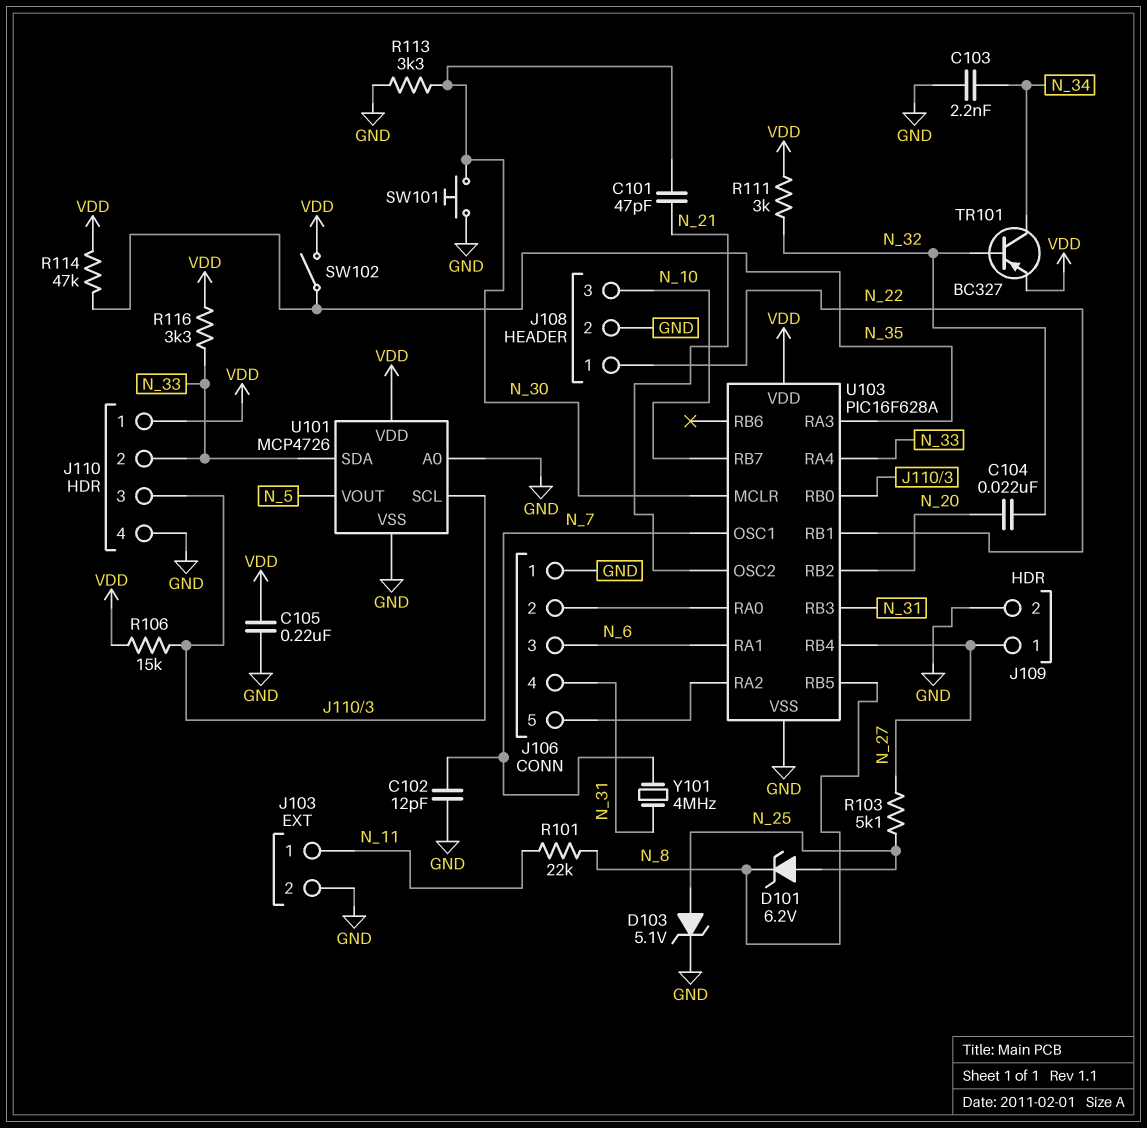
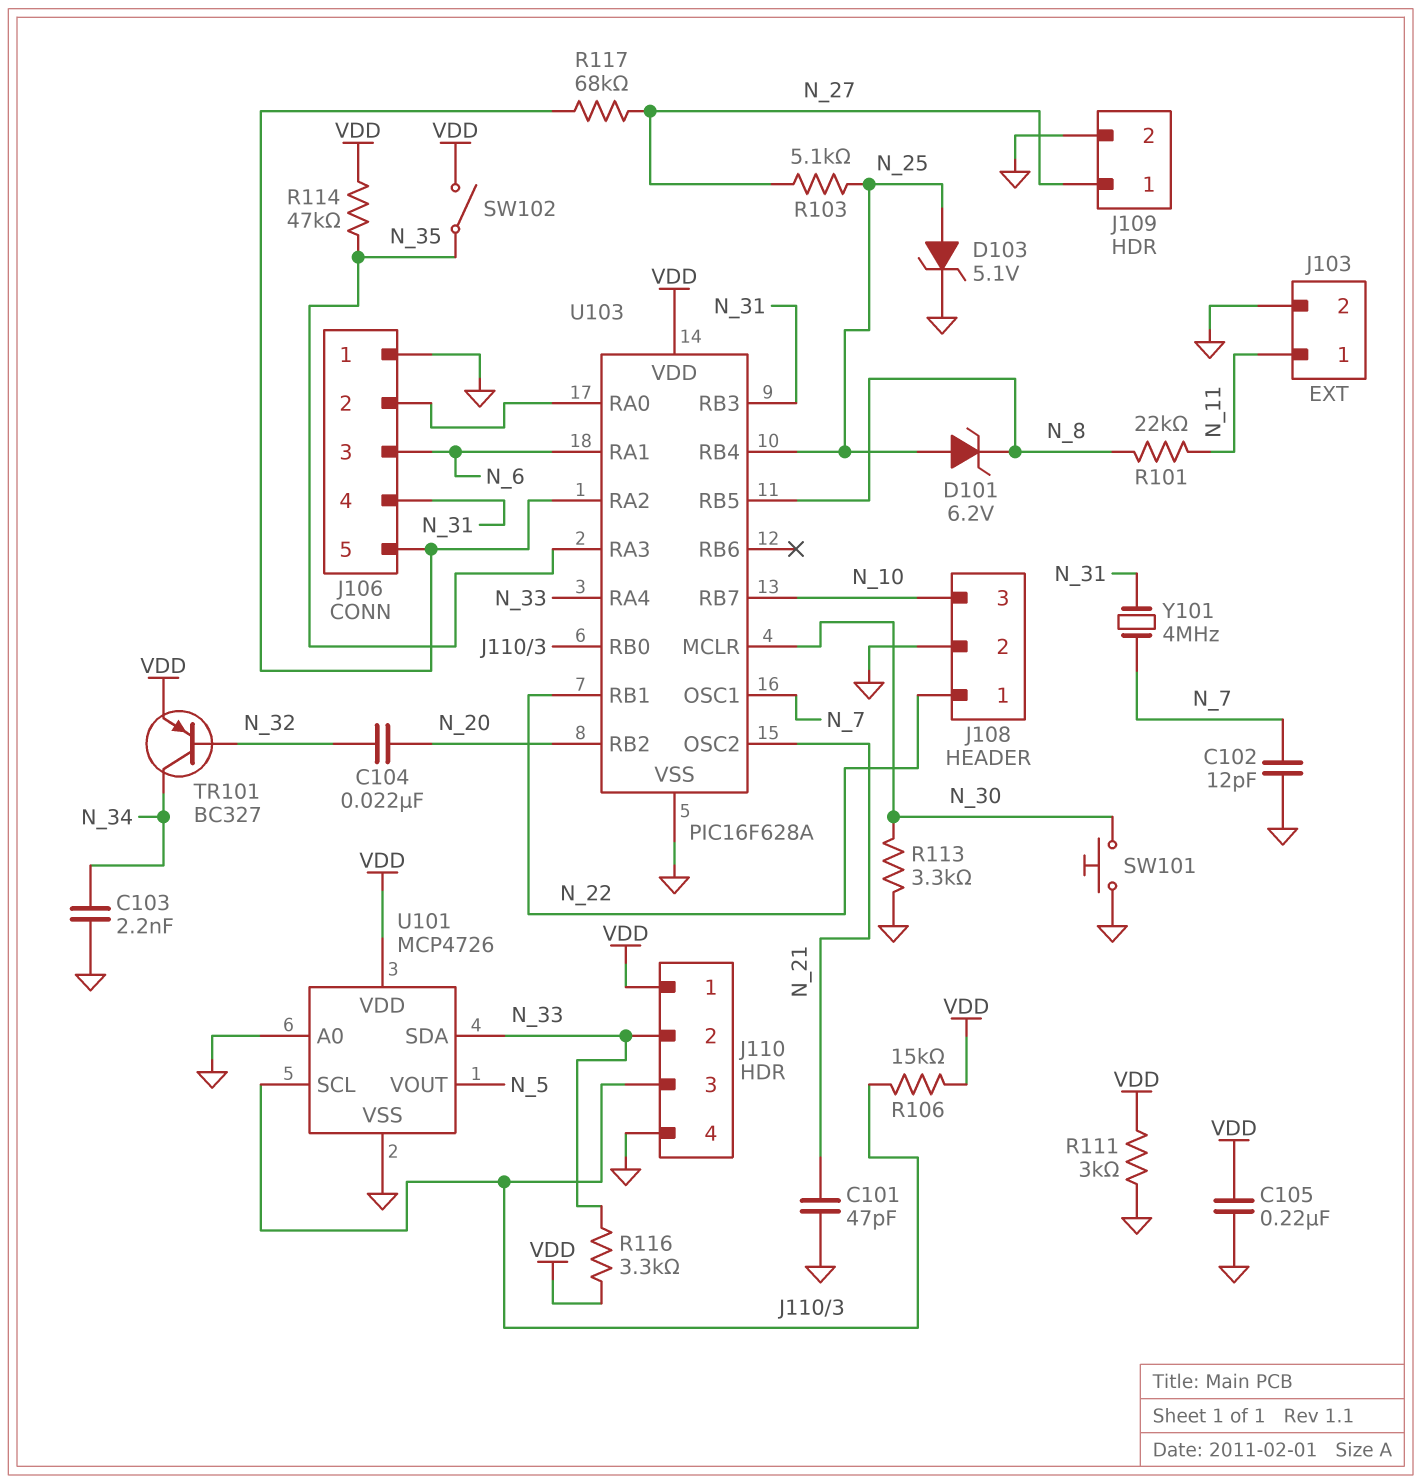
C101: 47pF (N_21, N_30) -> 47pF (GND, N_21)
R111: 3k (N_32, VDD) -> 3k (GND, VDD)
R117: none -> 68k (J106/5, N_27)
U103 pin RB4: N_27 -> N_25

